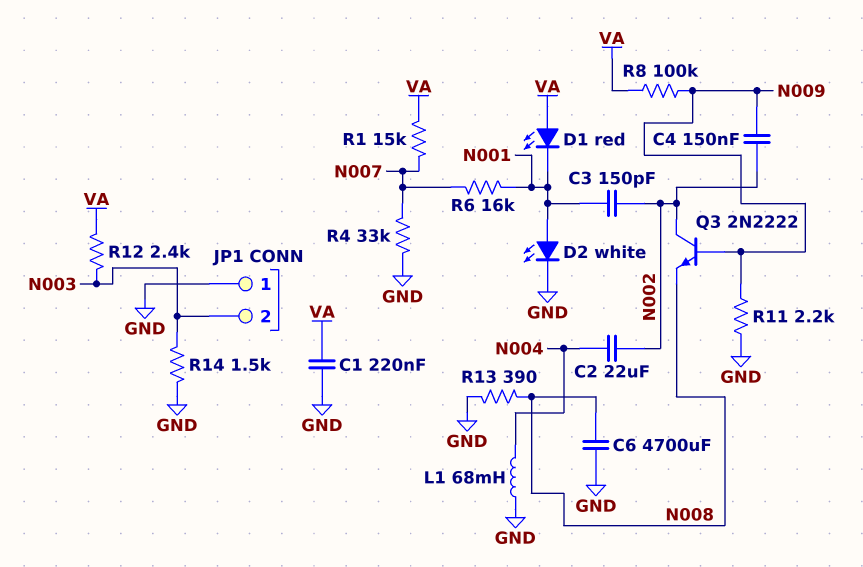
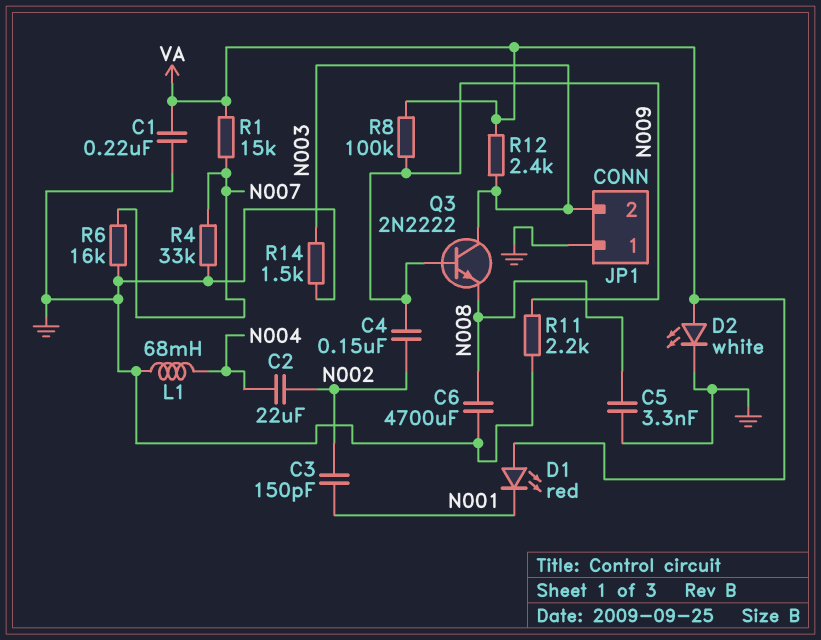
C5: none -> 3.3nF (GND, N008)
D2: LED white (A N001, K GND) -> LED white (A VA, K GND)
Q3: NPN 2N2222 (B N009, C N002, E N008) -> NPN 2N2222 (B N009, C N003, E N008)
R6: 16k (N001, N007) -> 16k (GND, N007)
R13: 390 (GND, N008) -> none

